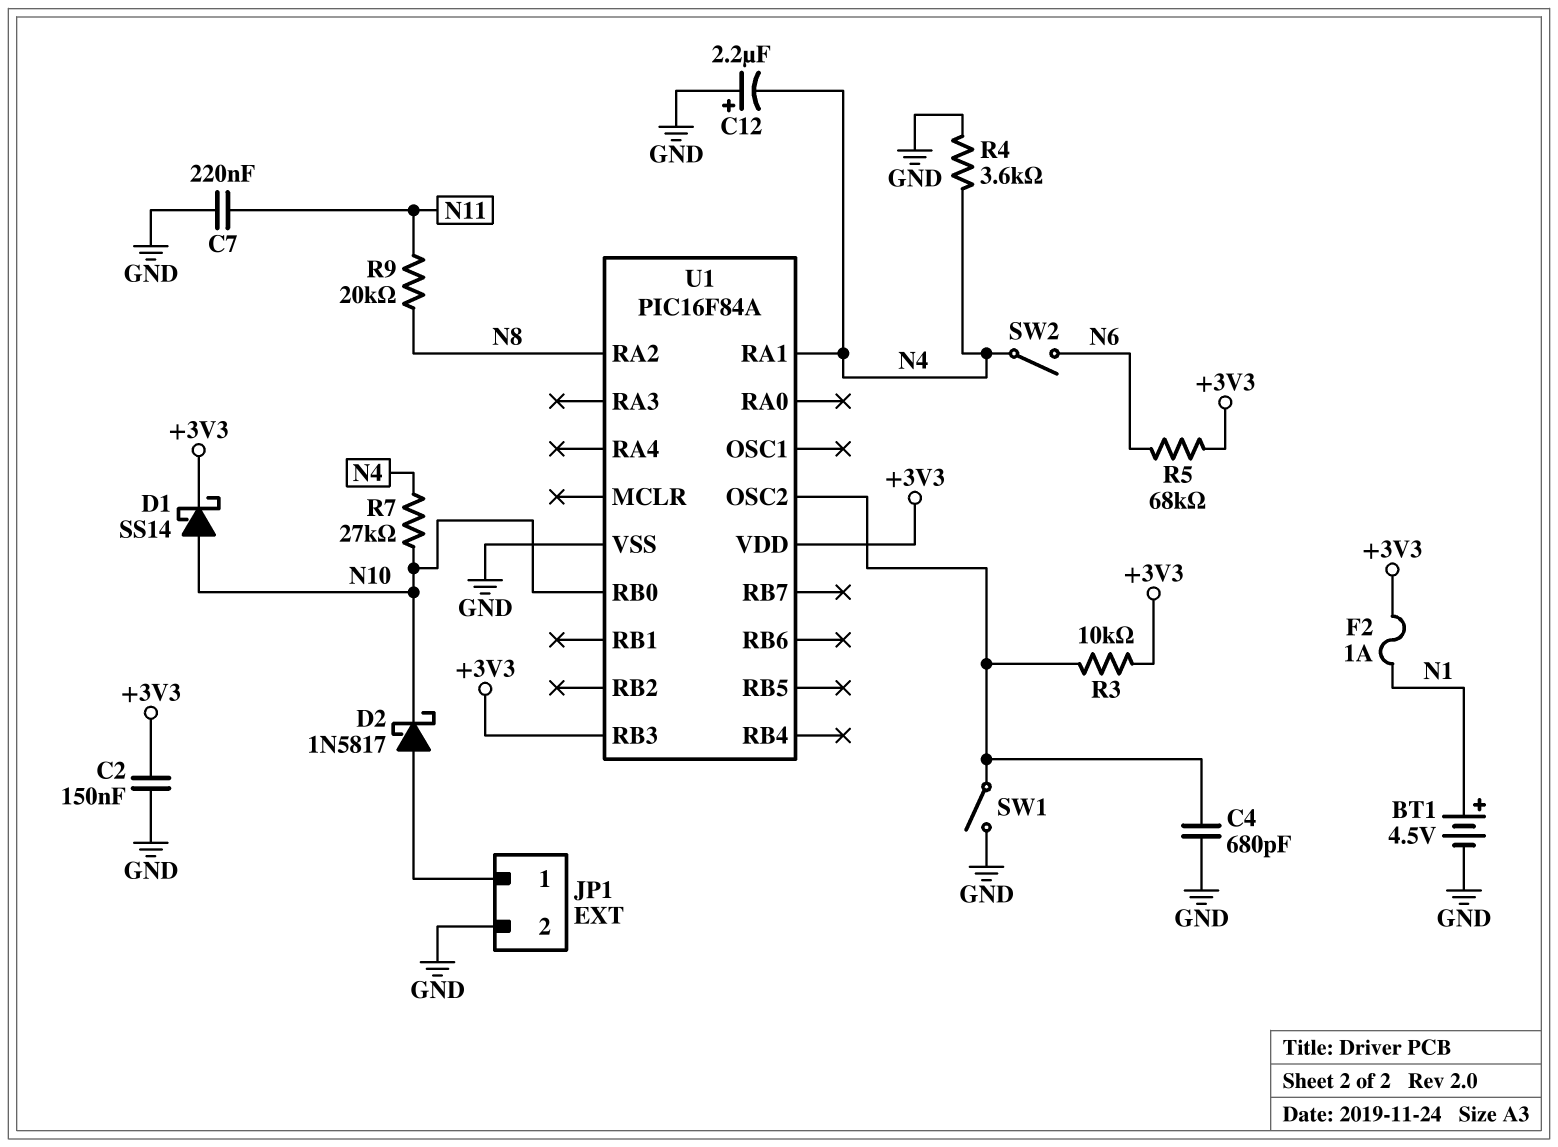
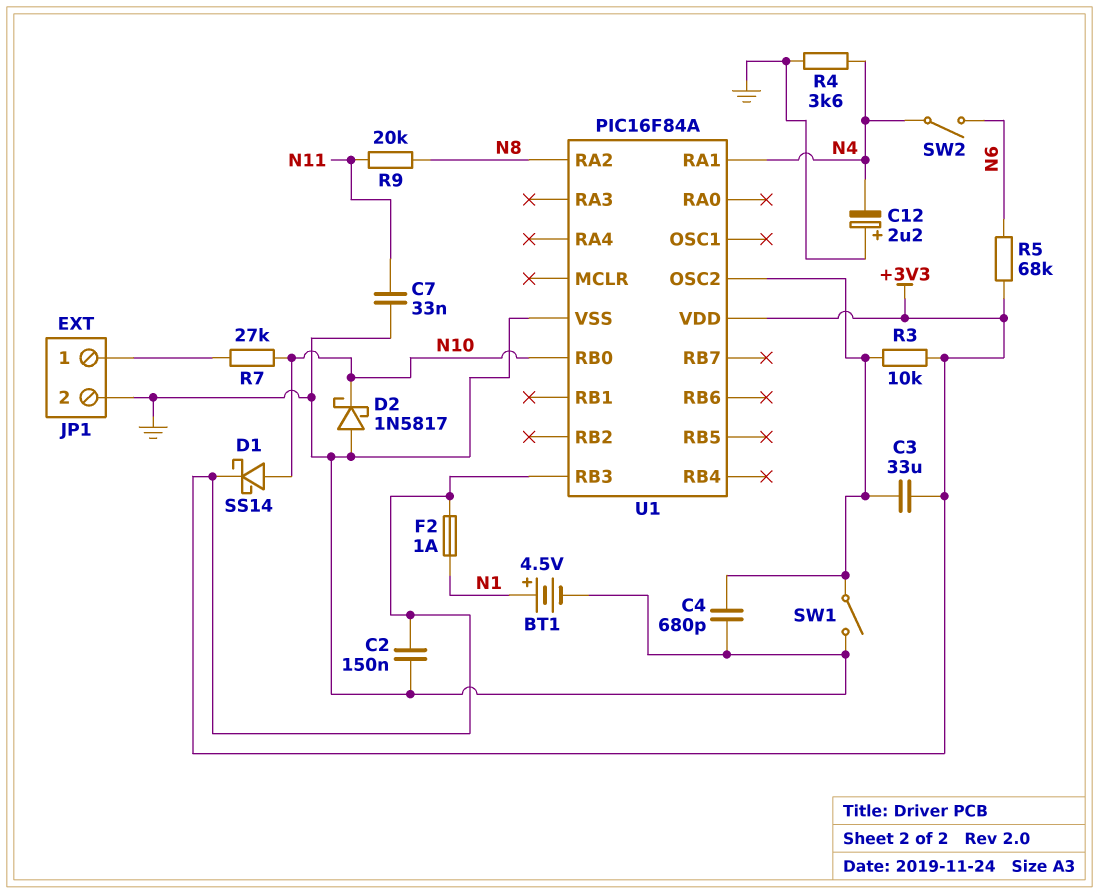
C3: none -> 33uF (+3V3, U1/OSC2)
C7: 220nF (GND, N11) -> 33nF (GND, N11)
D2: schottky 1N5817 (A JP1/1, K N10) -> schottky 1N5817 (A GND, K N10)
R7: 27k (N4, N10) -> 27k (JP1/1, N10)

